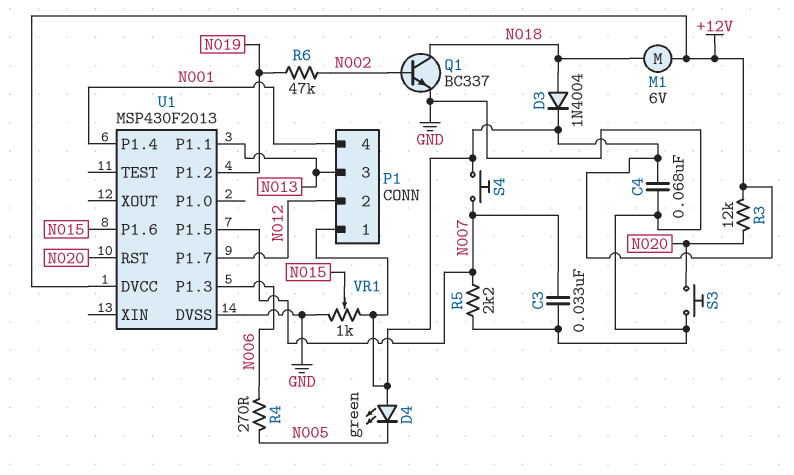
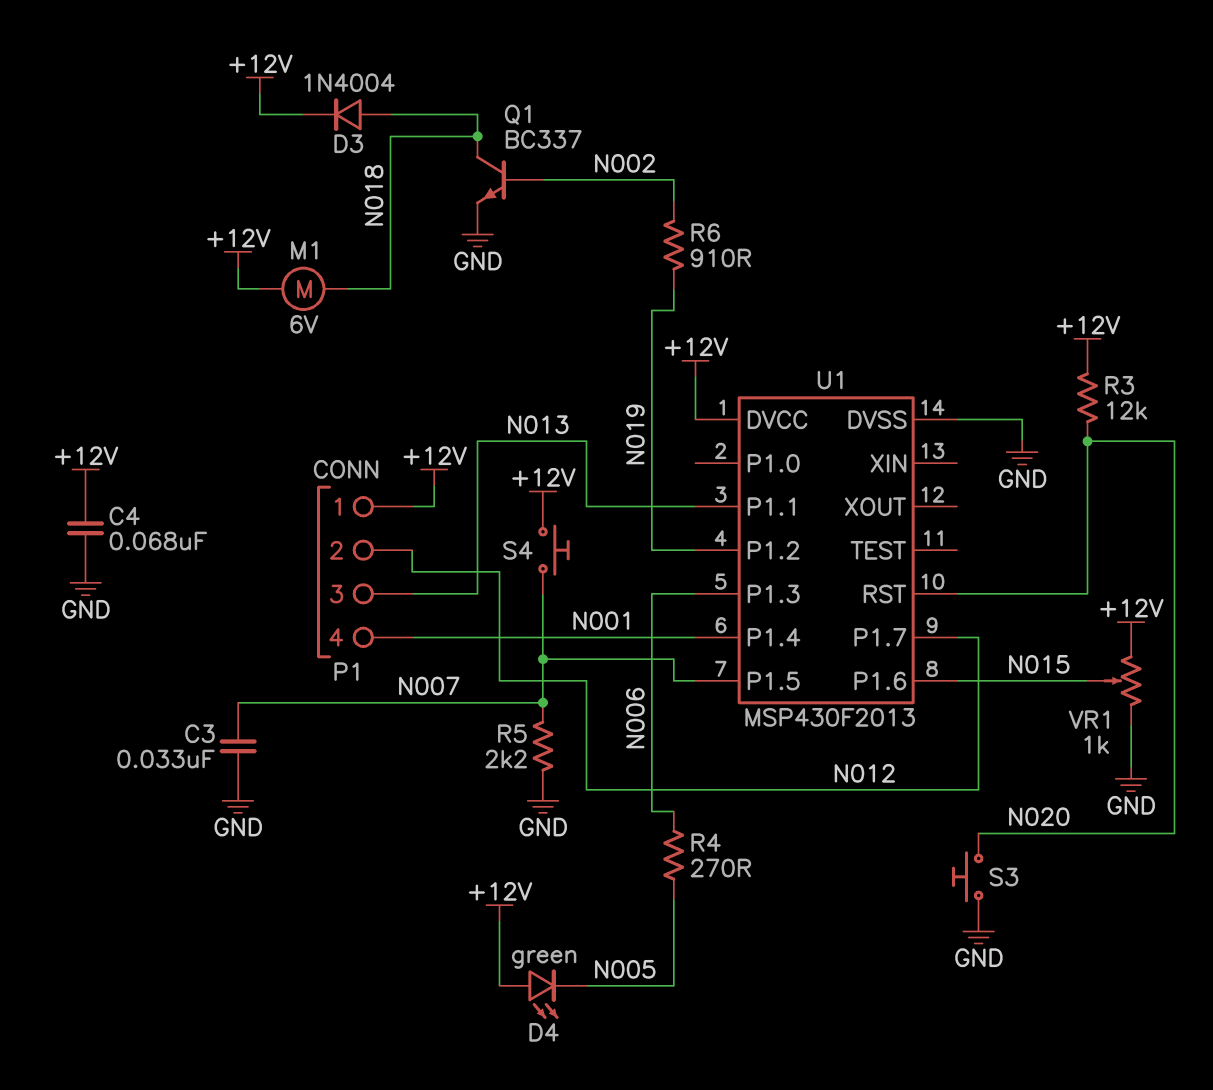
R6: 47k (N002, N019) -> 910 (N002, N019)

